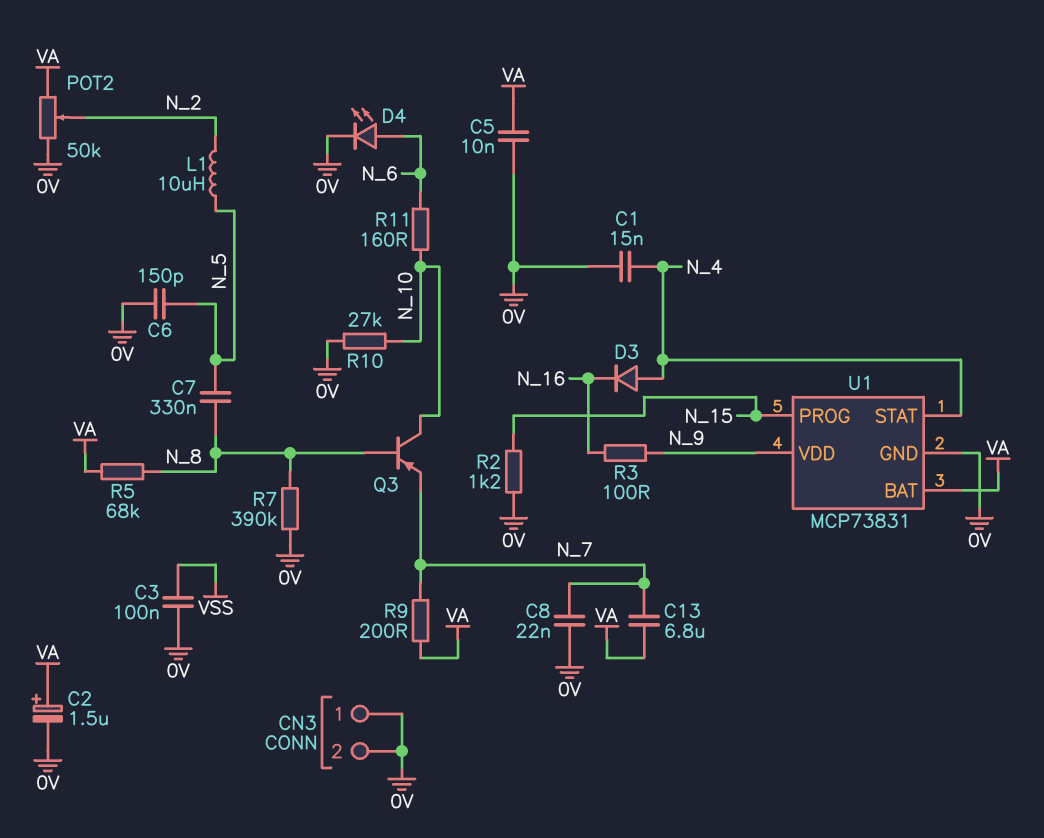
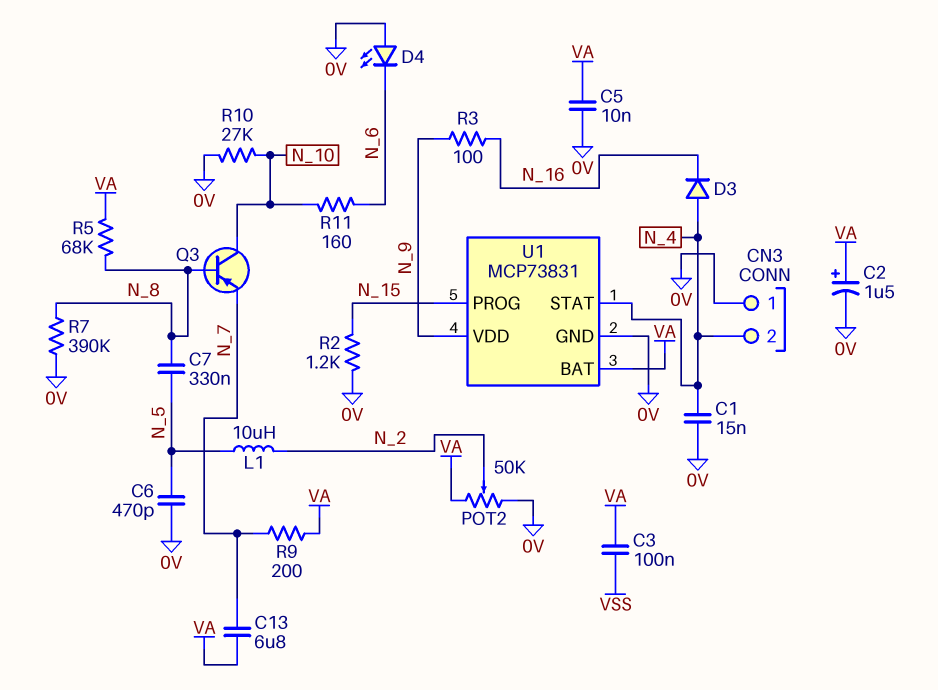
C3: 100nF (0V, VSS) -> 100nF (VA, VSS)
C6: 150pF (0V, N_5) -> 470pF (0V, N_5)
C8: 22nF (0V, N_7) -> none
CN3 pin 2: 0V -> N_4
D4: LED (A N_6, K 0V) -> LED (A 0V, K N_6)

